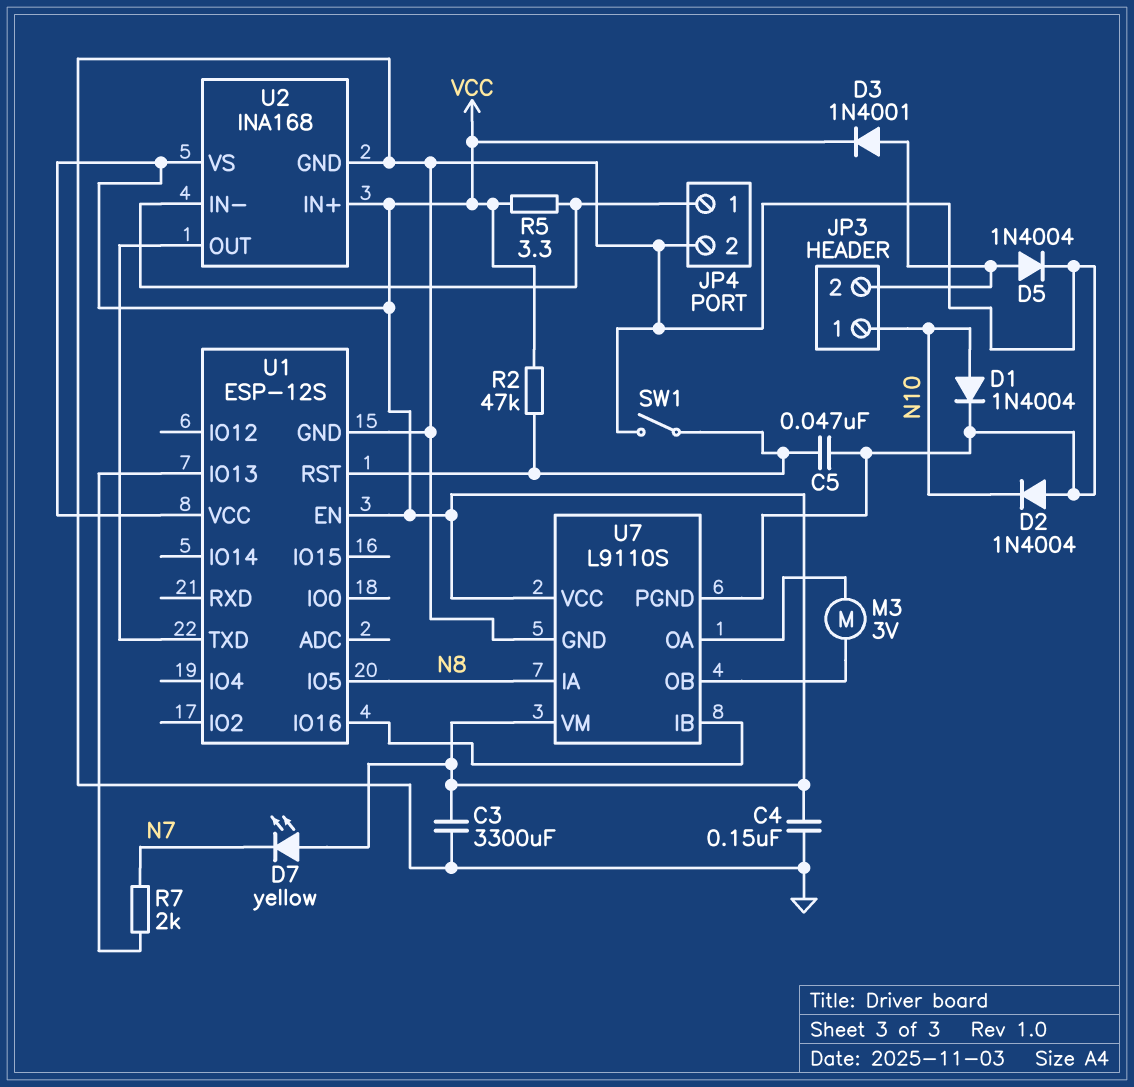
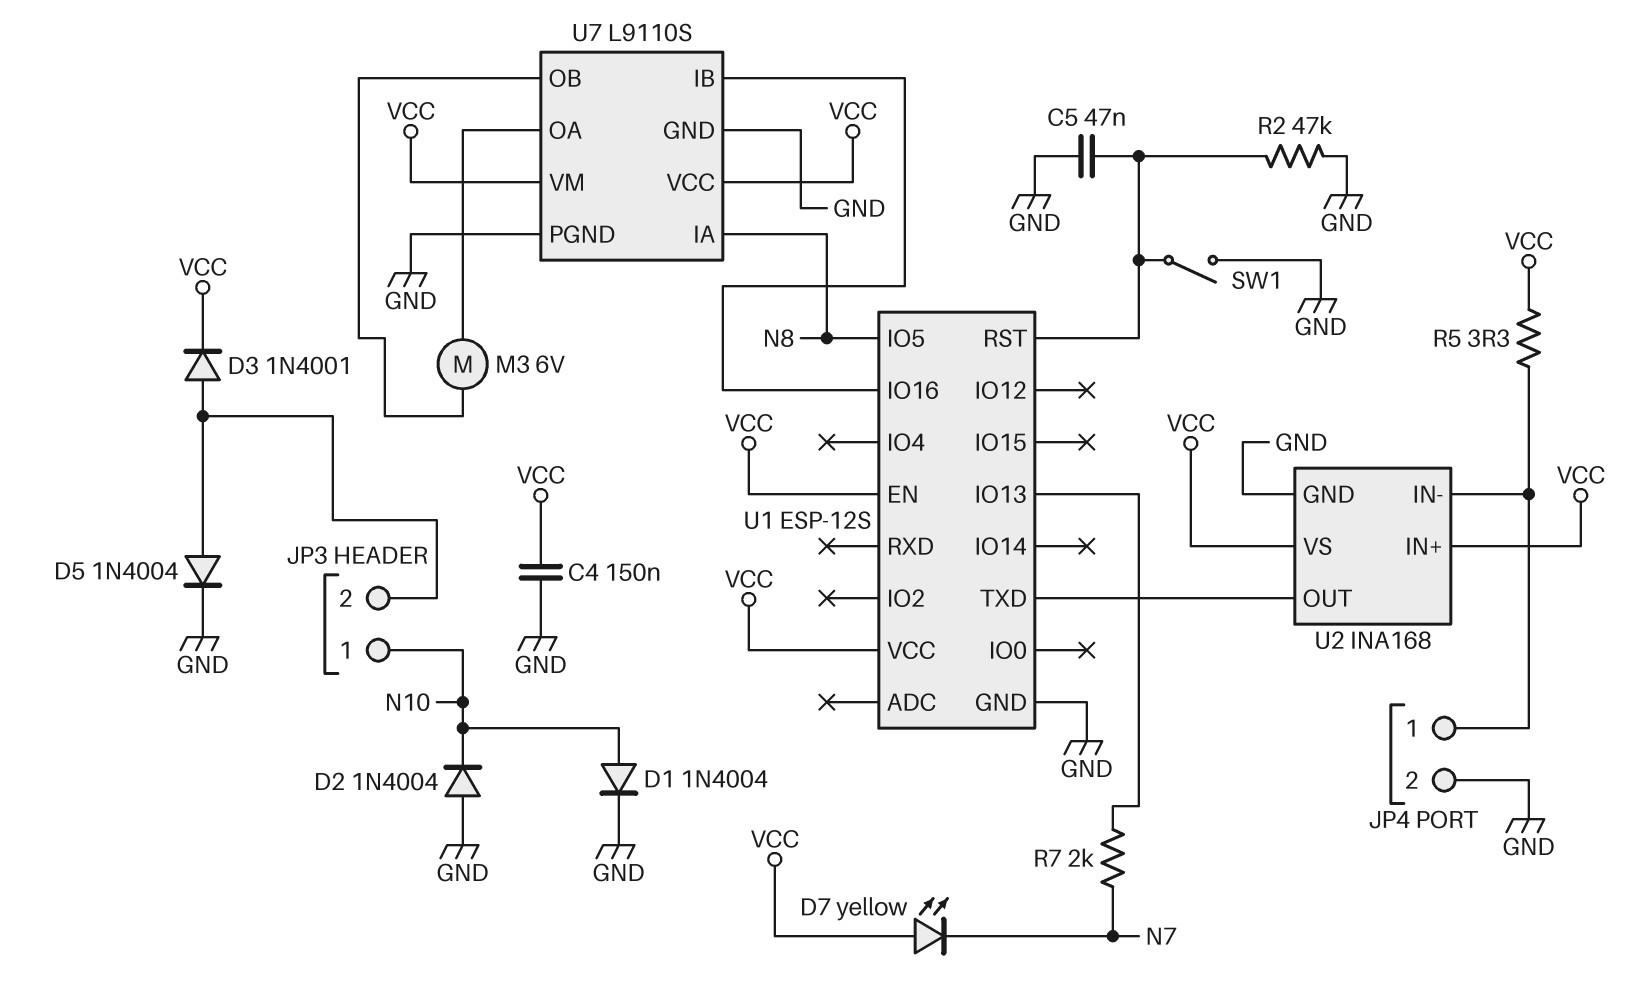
C3: 3300uF (GND, VCC) -> none
M3: motor 3V (U7/OA, U7/OB) -> motor 6V (U7/OA, U7/OB)
R2: 47k (U1/RST, VCC) -> 47k (GND, U1/RST)

